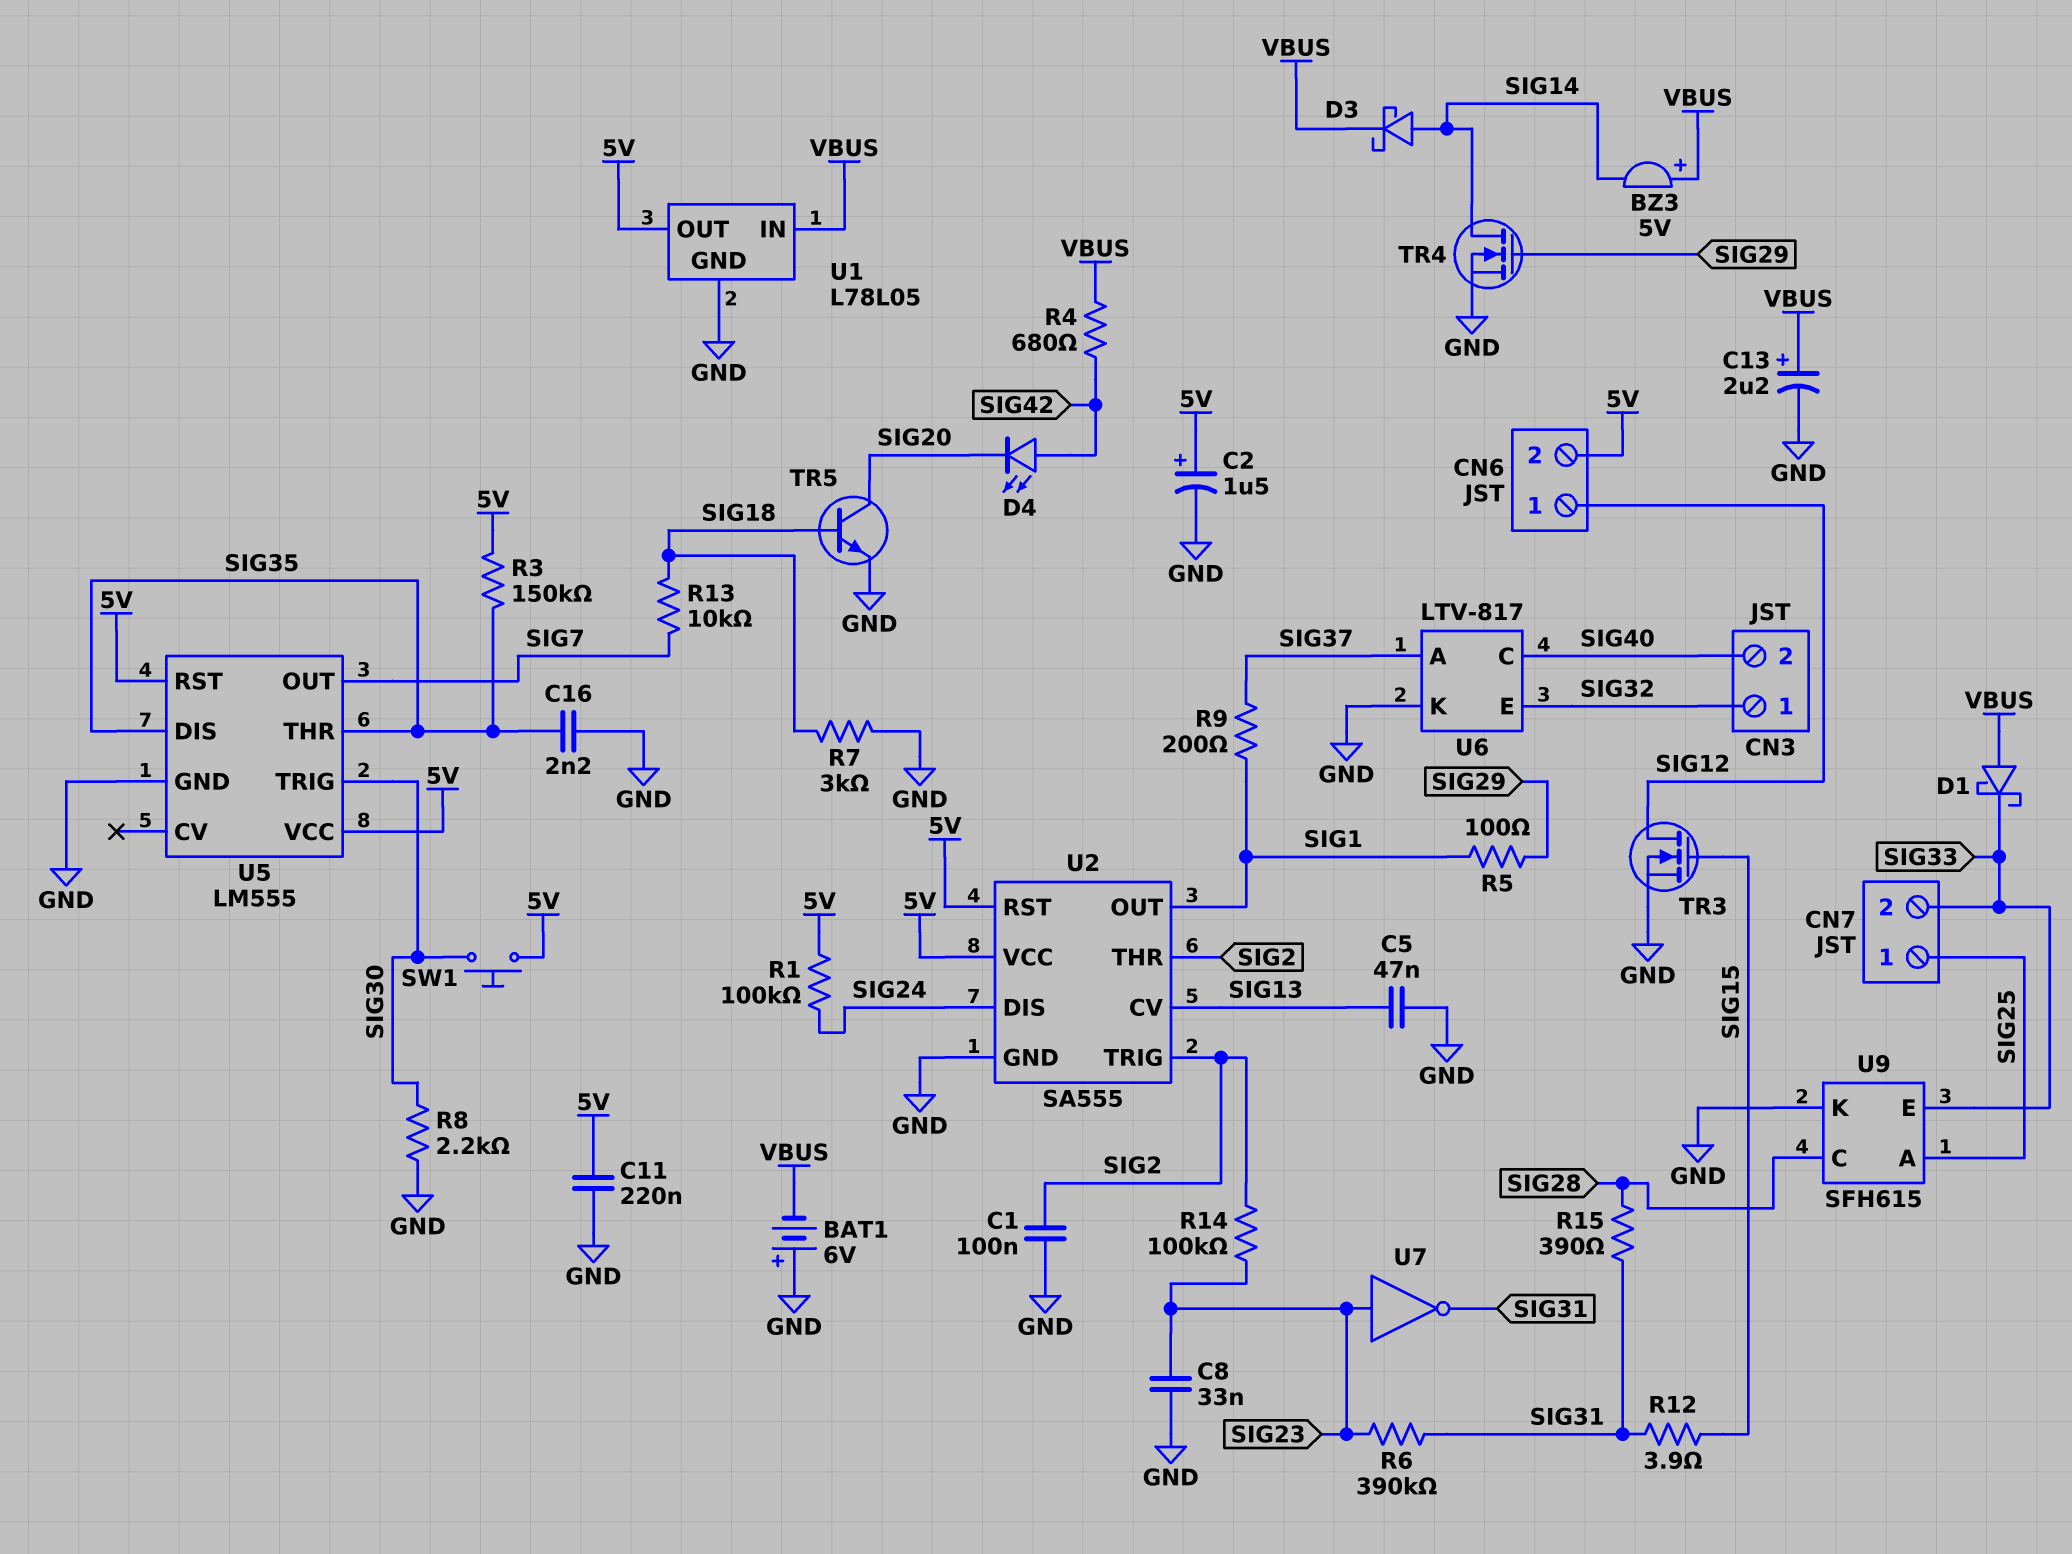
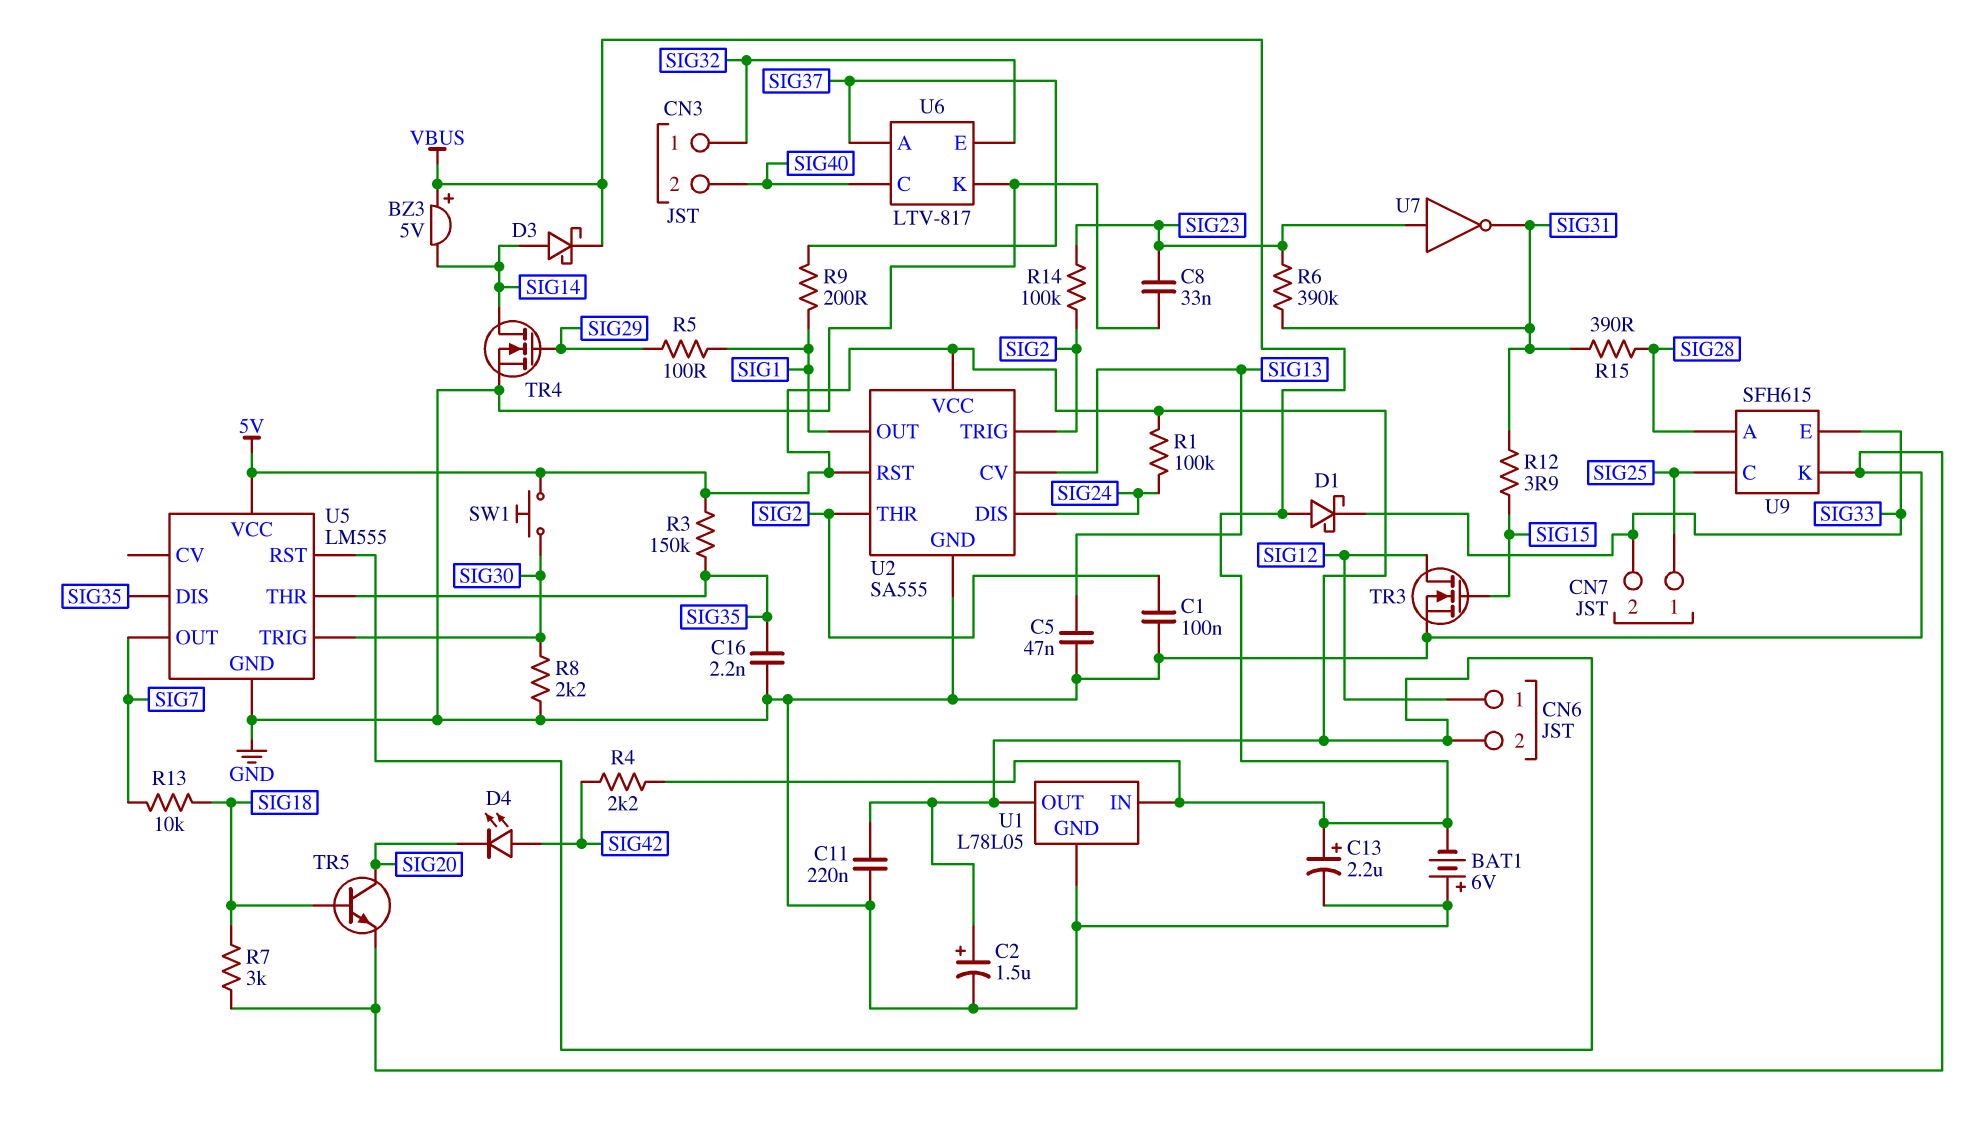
R4: 680 (SIG42, VBUS) -> 2.2k (SIG42, VBUS)
U9 pin A: SIG25 -> SIG28
U9 pin C: SIG28 -> SIG25

